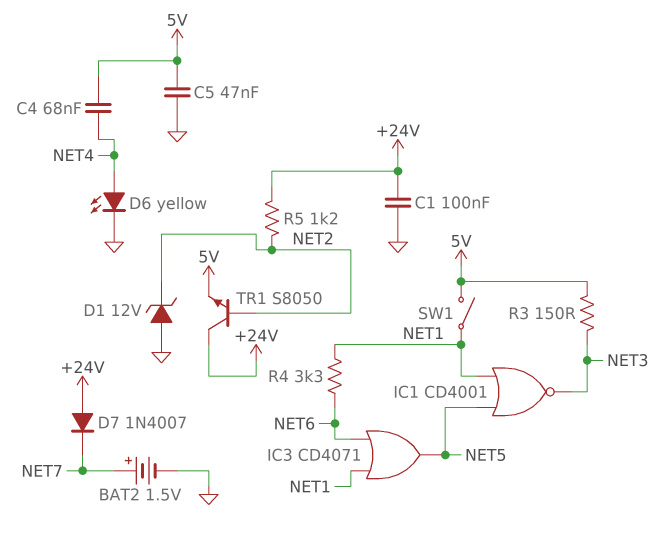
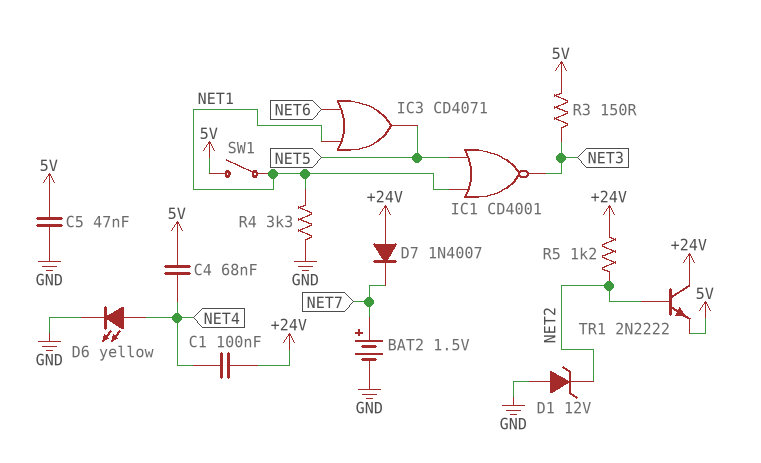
C1: 100nF (+24V, GND) -> 100nF (+24V, NET4)
R4: 3.3k (NET1, NET6) -> 3.3k (GND, NET1)
TR1: NPN S8050 (B NET2, C +24V, E 5V) -> NPN 2N2222 (B NET2, C +24V, E 5V)

